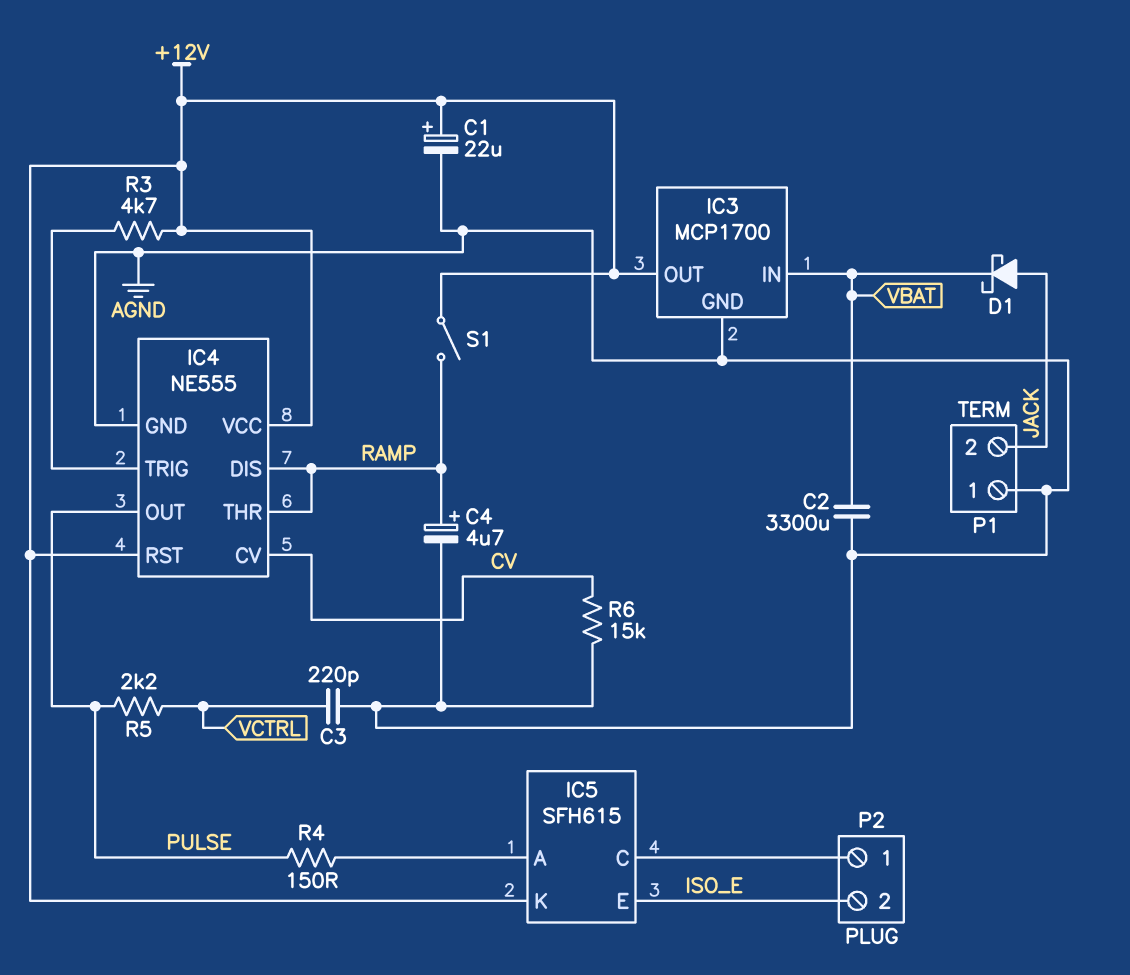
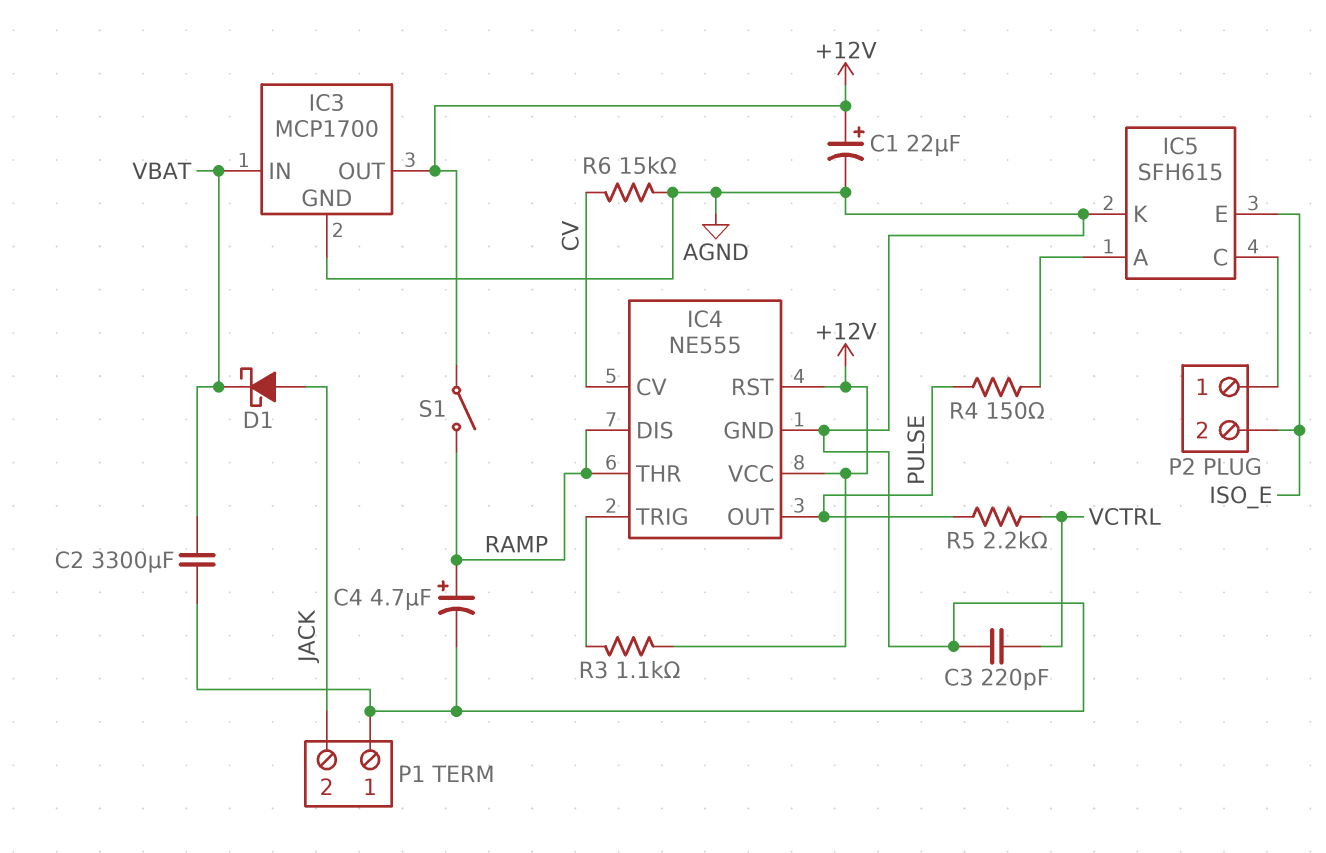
IC5 pin K: +12V -> AGND
R3: 4.7k (+12V, IC4/TRIG) -> 1.1k (+12V, IC4/TRIG)

